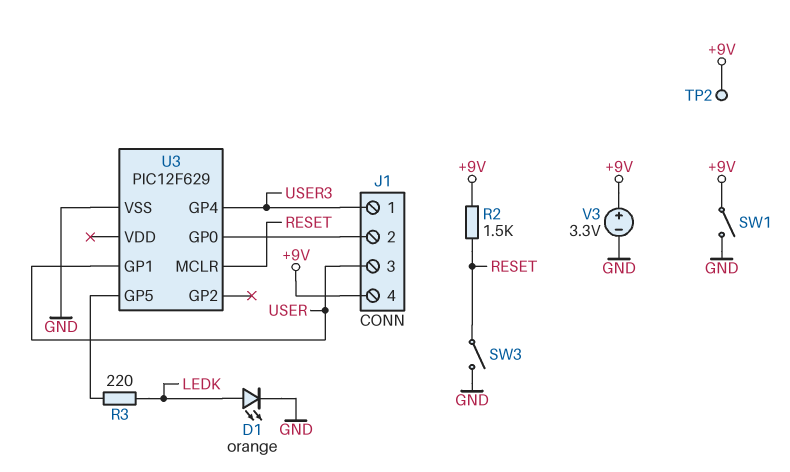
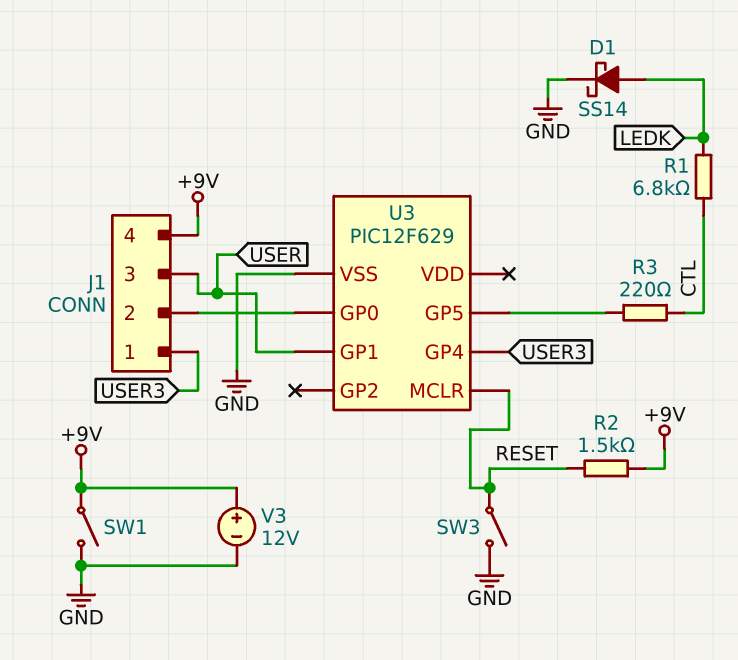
D1: LED orange (A LEDK, K GND) -> schottky SS14 (A LEDK, K GND)
R1: none -> 6.8k (CTL, LEDK)
R3: 220 (LEDK, U3/GP5) -> 220 (CTL, U3/GP5)
TP2: test point (+9V) -> none
V3: 3.3V (plus +9V, minus GND) -> 12V (plus +9V, minus GND)

